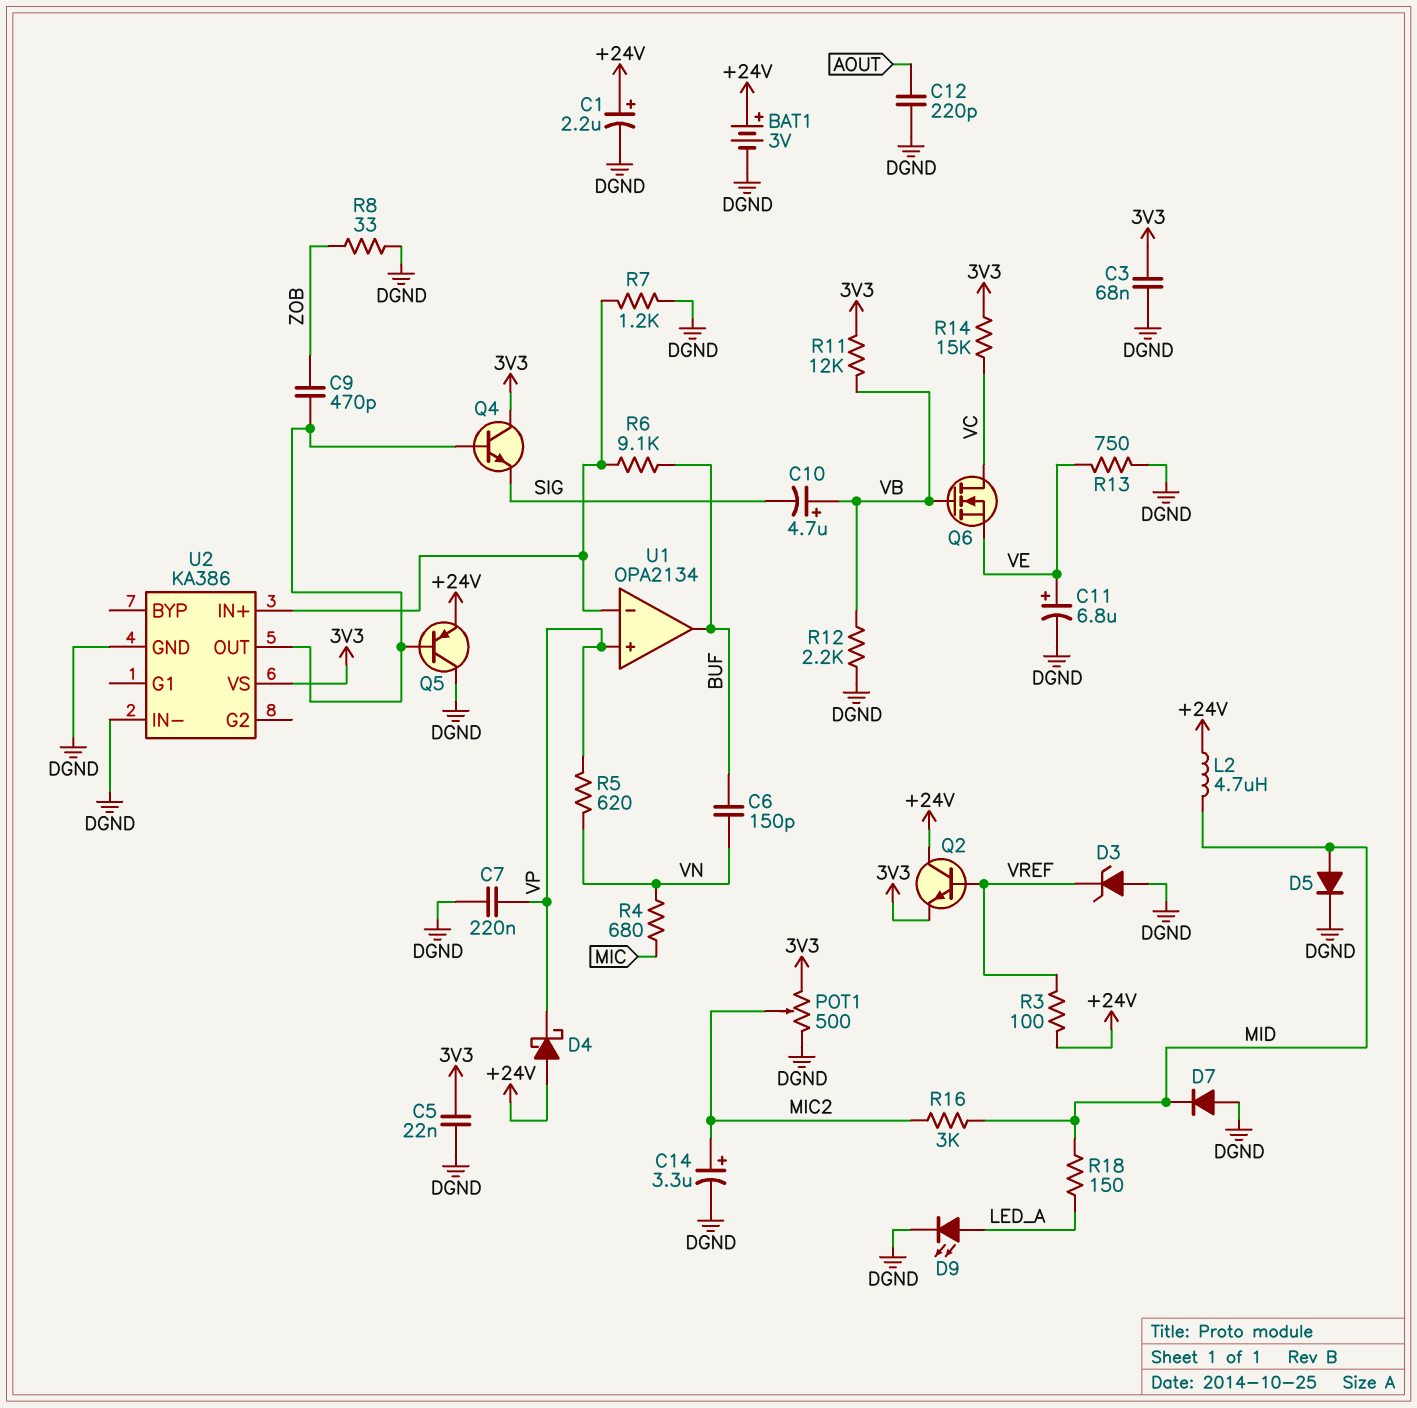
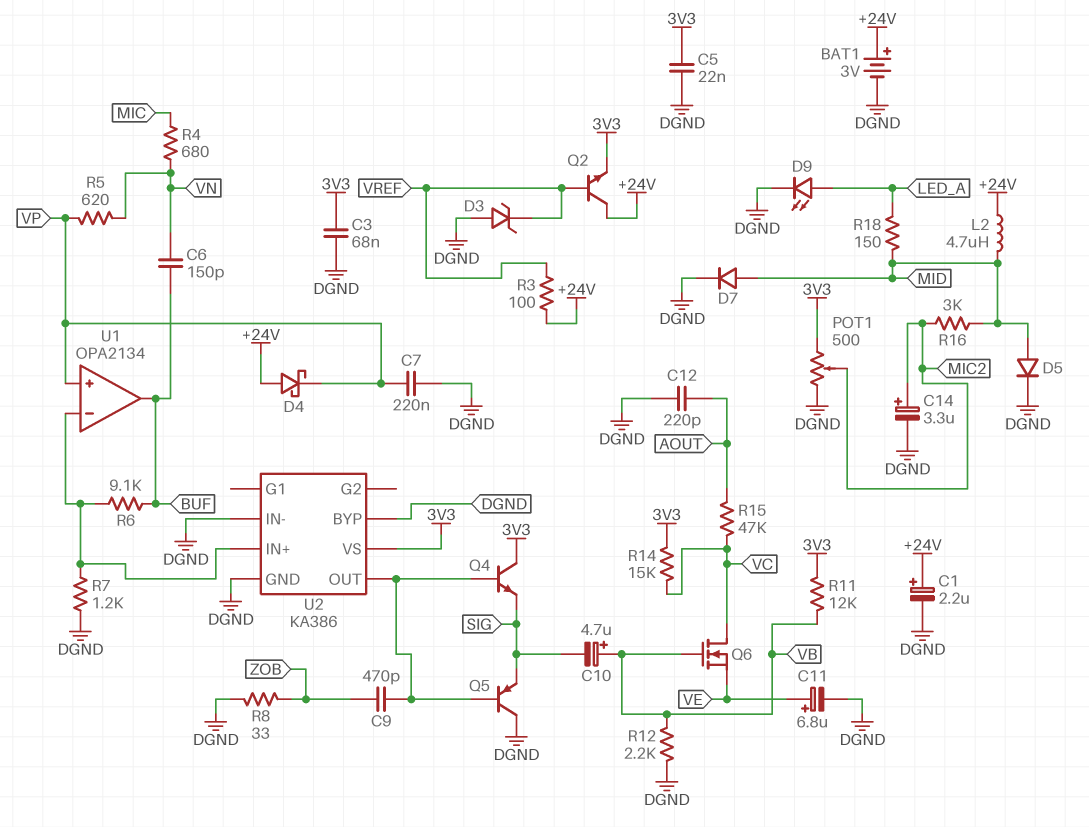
D7: diode (A DGND, K MID) -> diode (A MID, K DGND)
Q5: PNP (B U2/OUT, C DGND, E +24V) -> PNP (B U2/OUT, C DGND, E SIG)
R13: 750 (DGND, VE) -> none
R15: none -> 47k (AOUT, VC)
U2 pin BYP: none -> DGND

